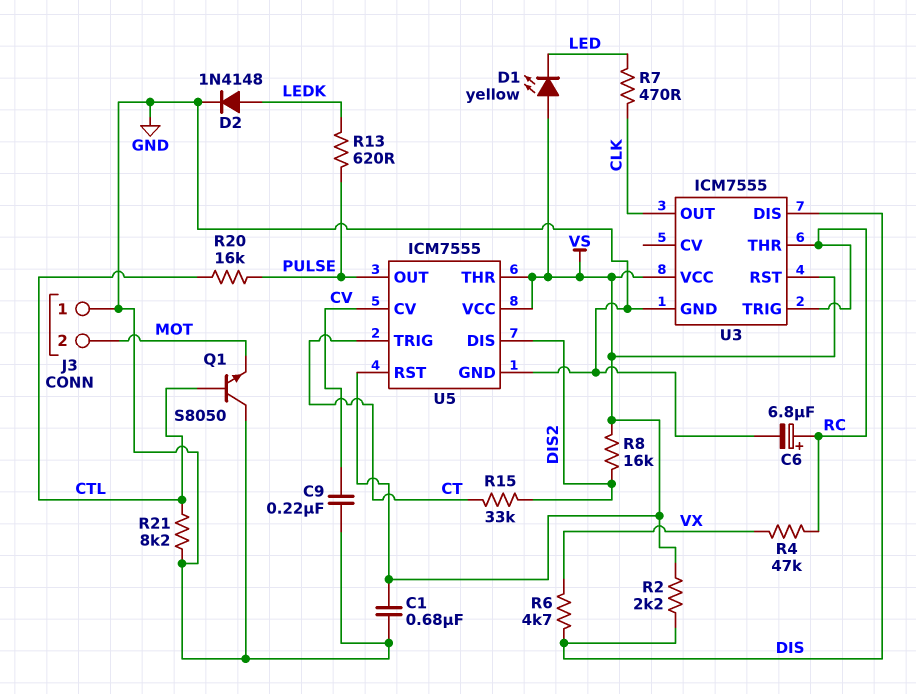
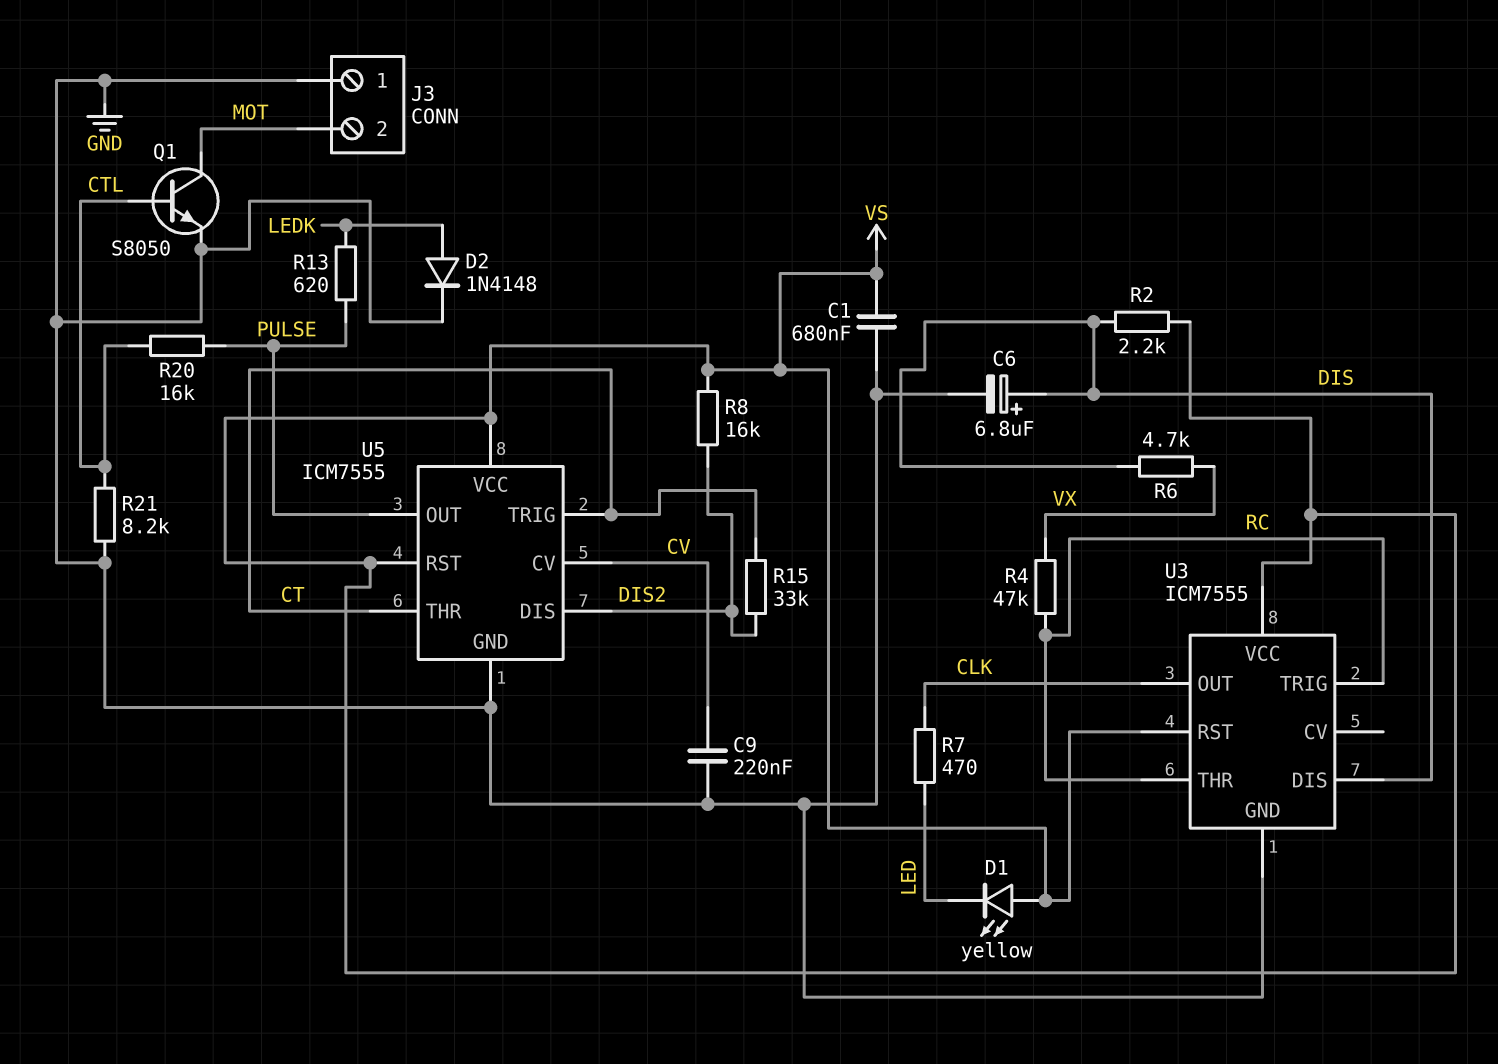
C6: 6.8uF (plus RC, minus GND) -> 6.8uF (plus DIS, minus GND)
Q1: NPN S8050 (B CTL, C GND, E MOT) -> NPN S8050 (B CTL, C MOT, E GND)
U5 pin THR: VS -> CT

